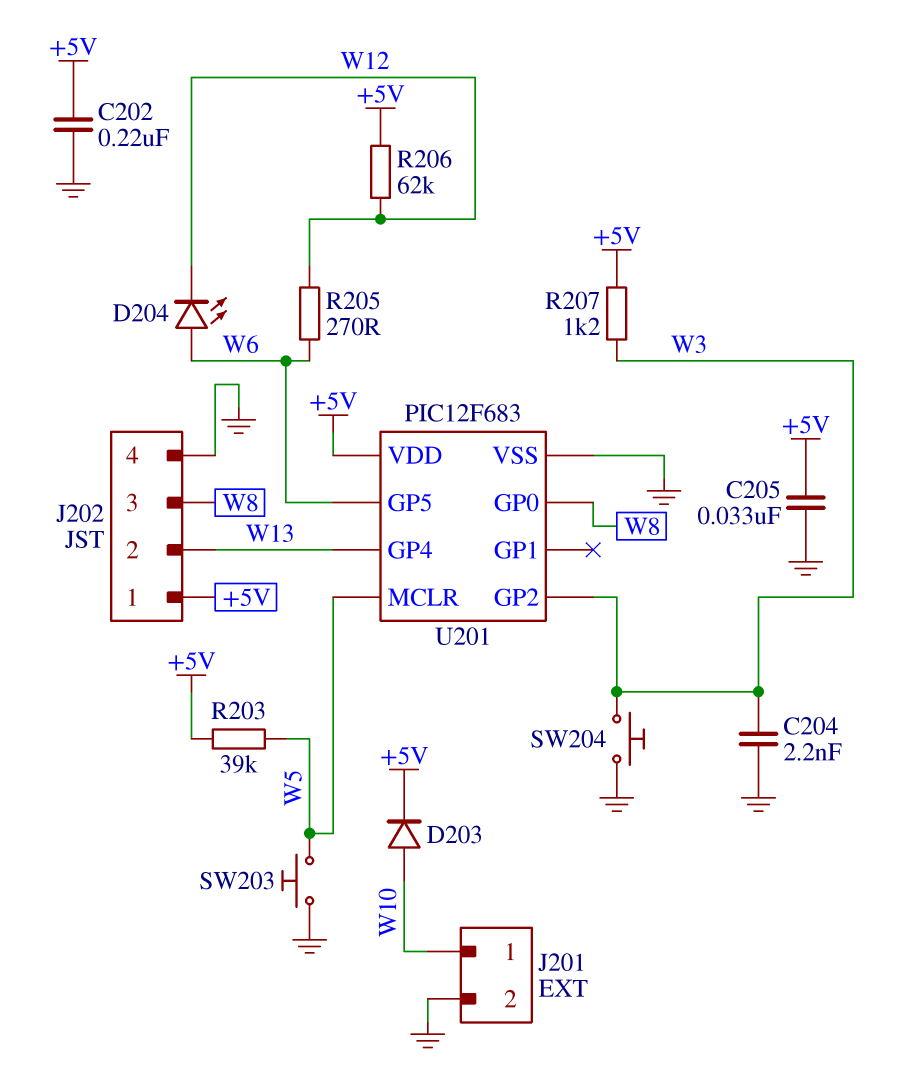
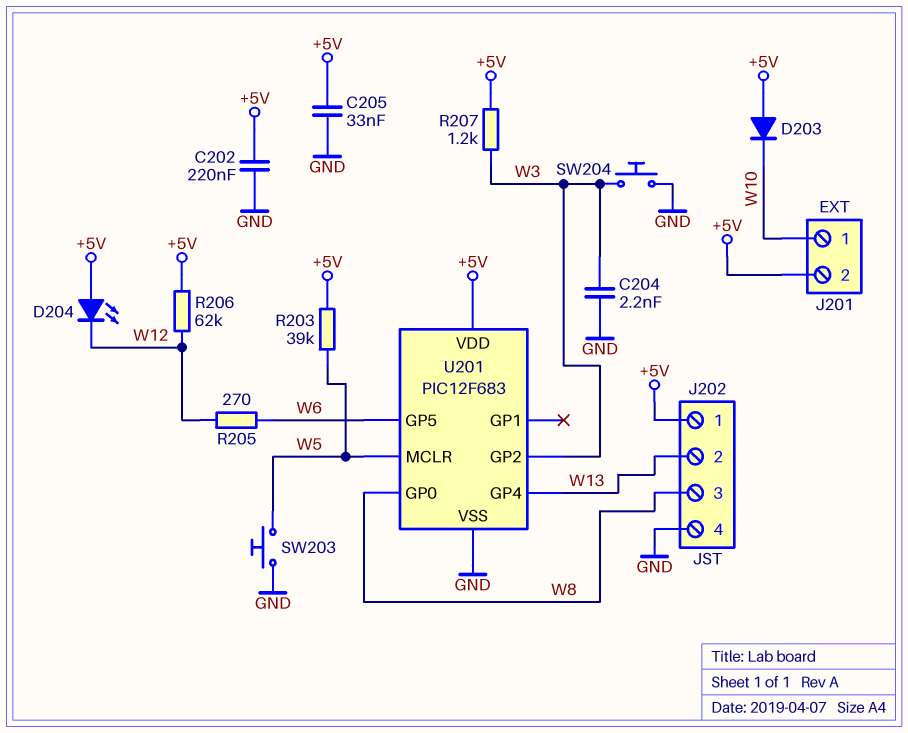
D203: diode (A W10, K +5V) -> diode (A +5V, K W10)
D204: LED (A W6, K W12) -> LED (A +5V, K W12)
J201 pin 2: GND -> +5V

